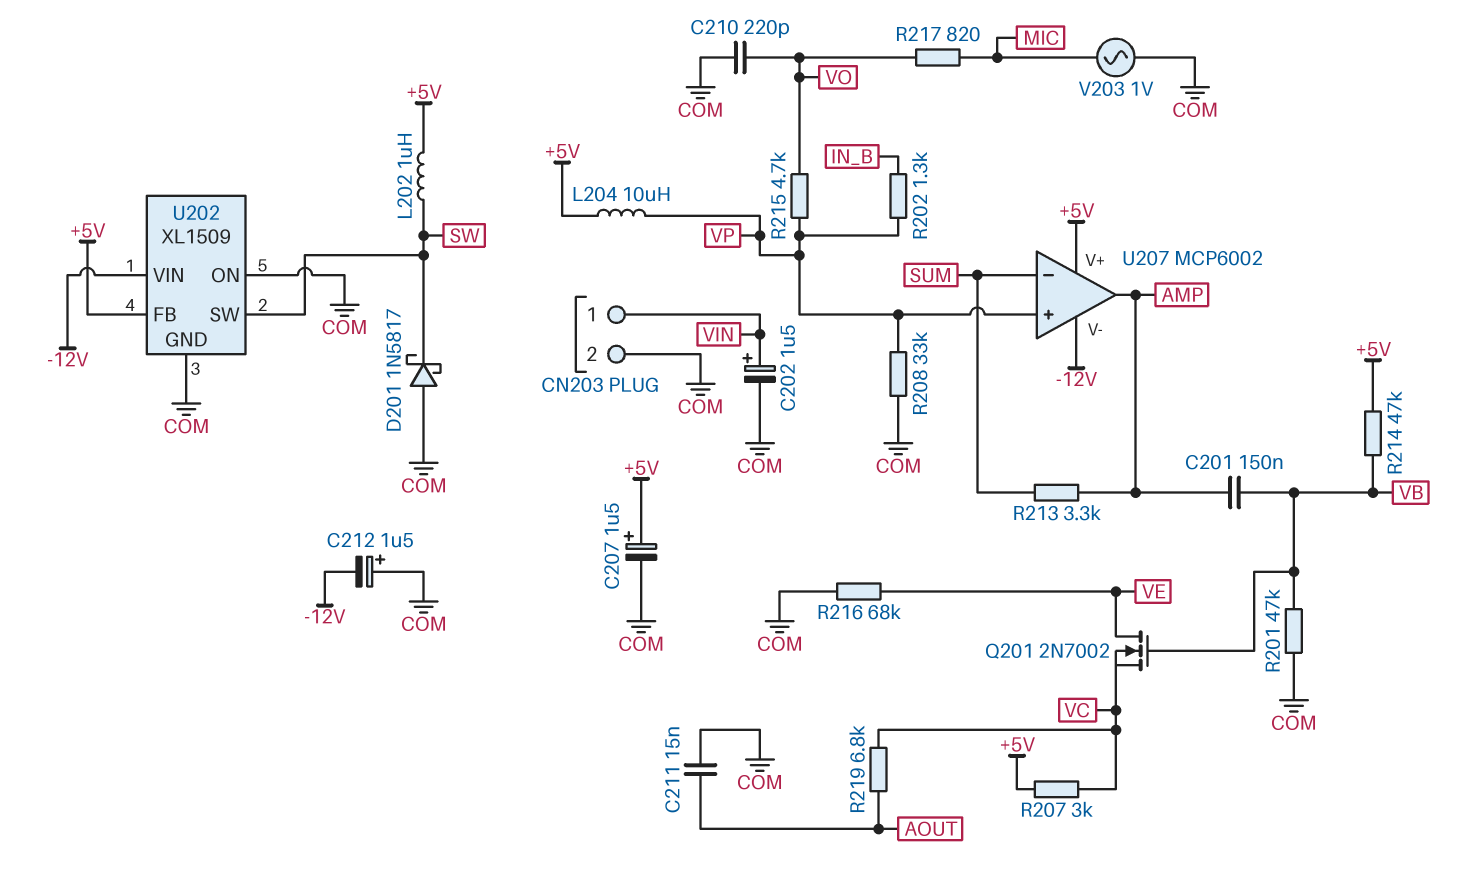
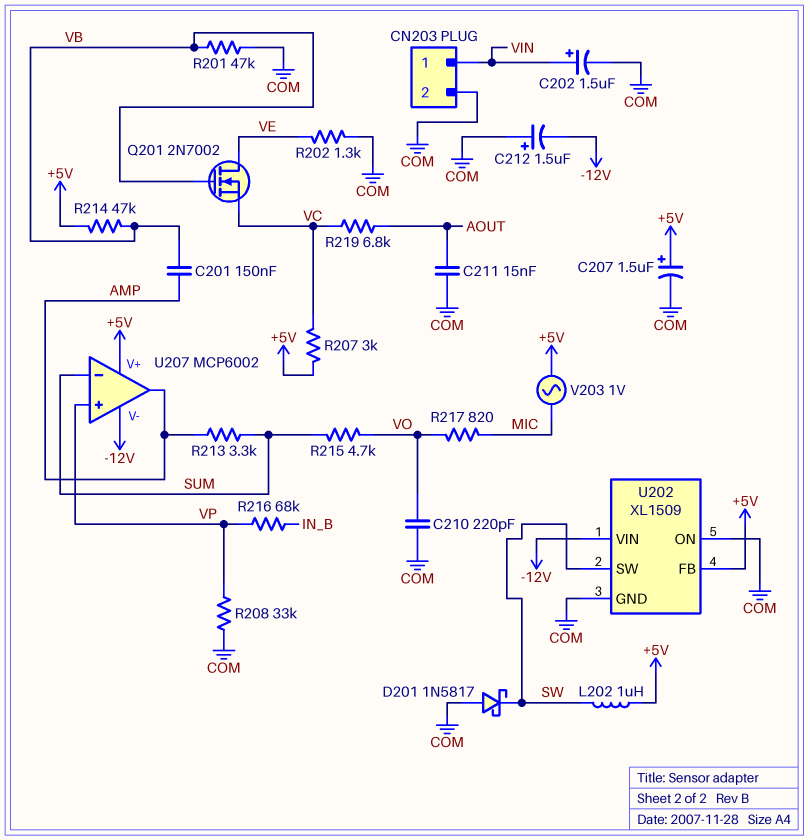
L204: 10uH (+5V, VP) -> none
R202: 1.3k (IN_B, VP) -> 1.3k (COM, VE)
R215: 4.7k (VO, VP) -> 4.7k (SUM, VO)
R216: 68k (COM, VE) -> 68k (IN_B, VP)
V203: AC 1V (COM, MIC) -> AC 1V (+5V, MIC)

